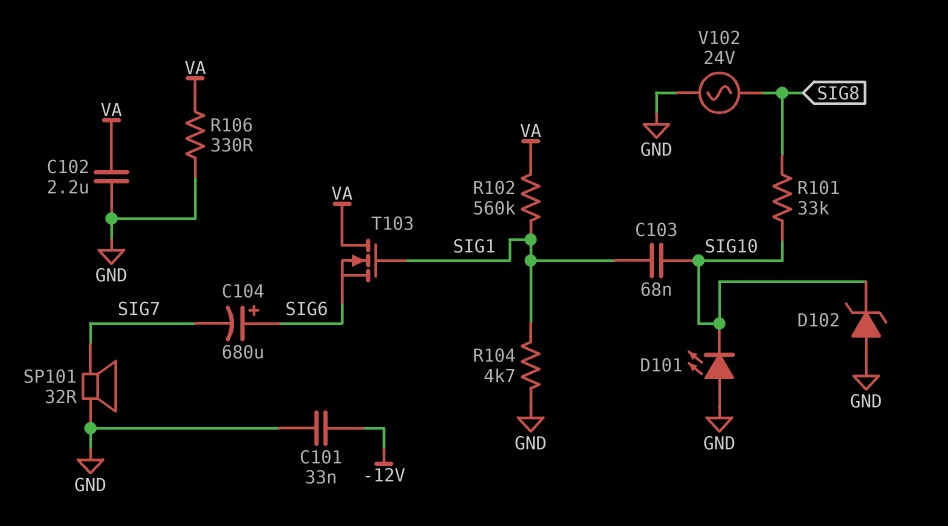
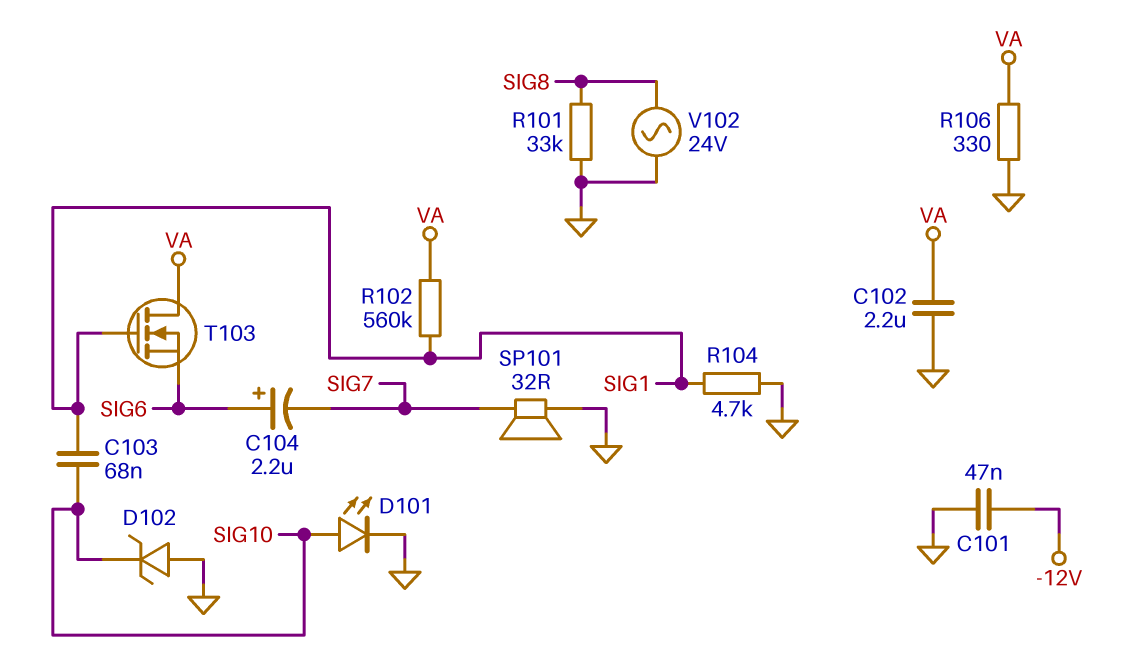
C101: 33nF (-12V, GND) -> 47nF (-12V, GND)
C104: 680uF (plus SIG6, minus SIG7) -> 2.2uF (plus SIG6, minus SIG7)
D101: LED (A GND, K SIG10) -> LED (A SIG10, K GND)
R101: 33k (SIG8, SIG10) -> 33k (GND, SIG8)

